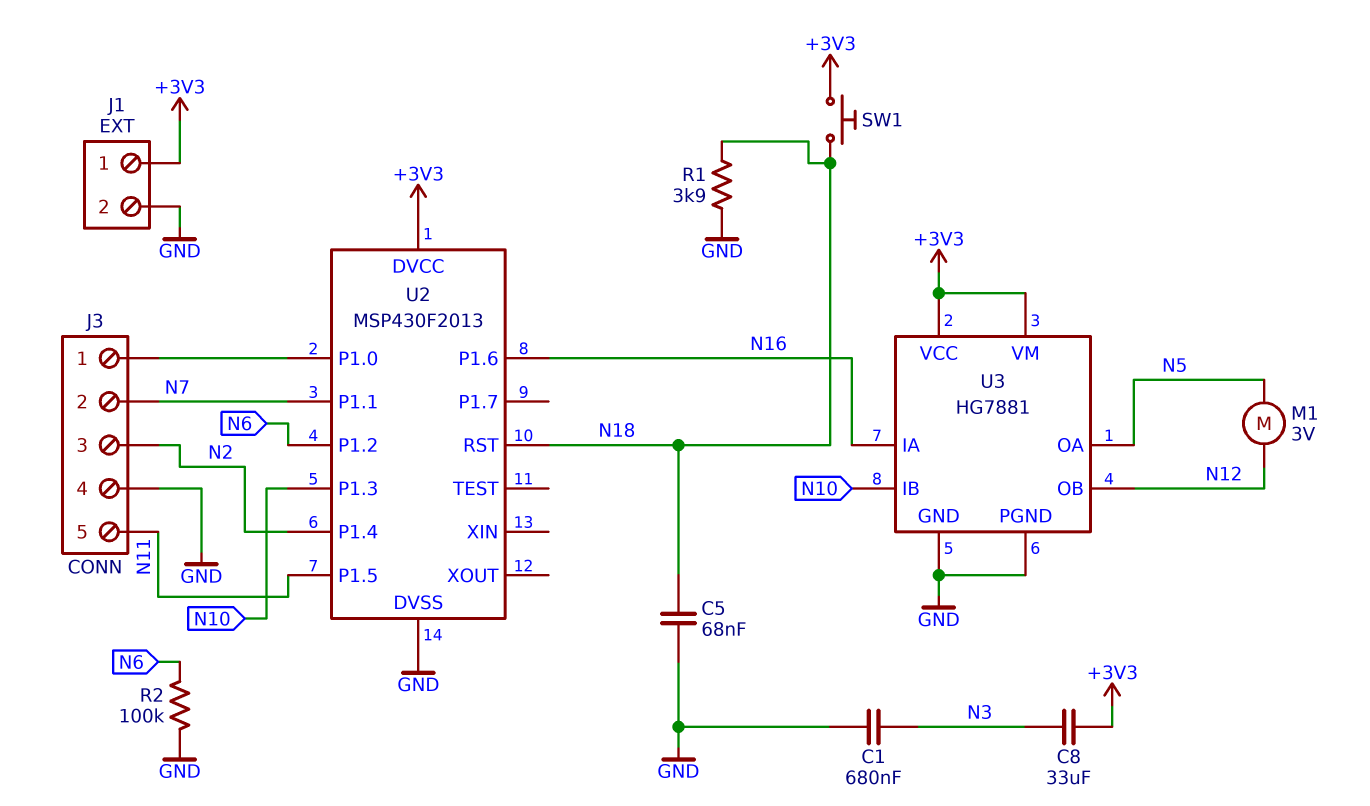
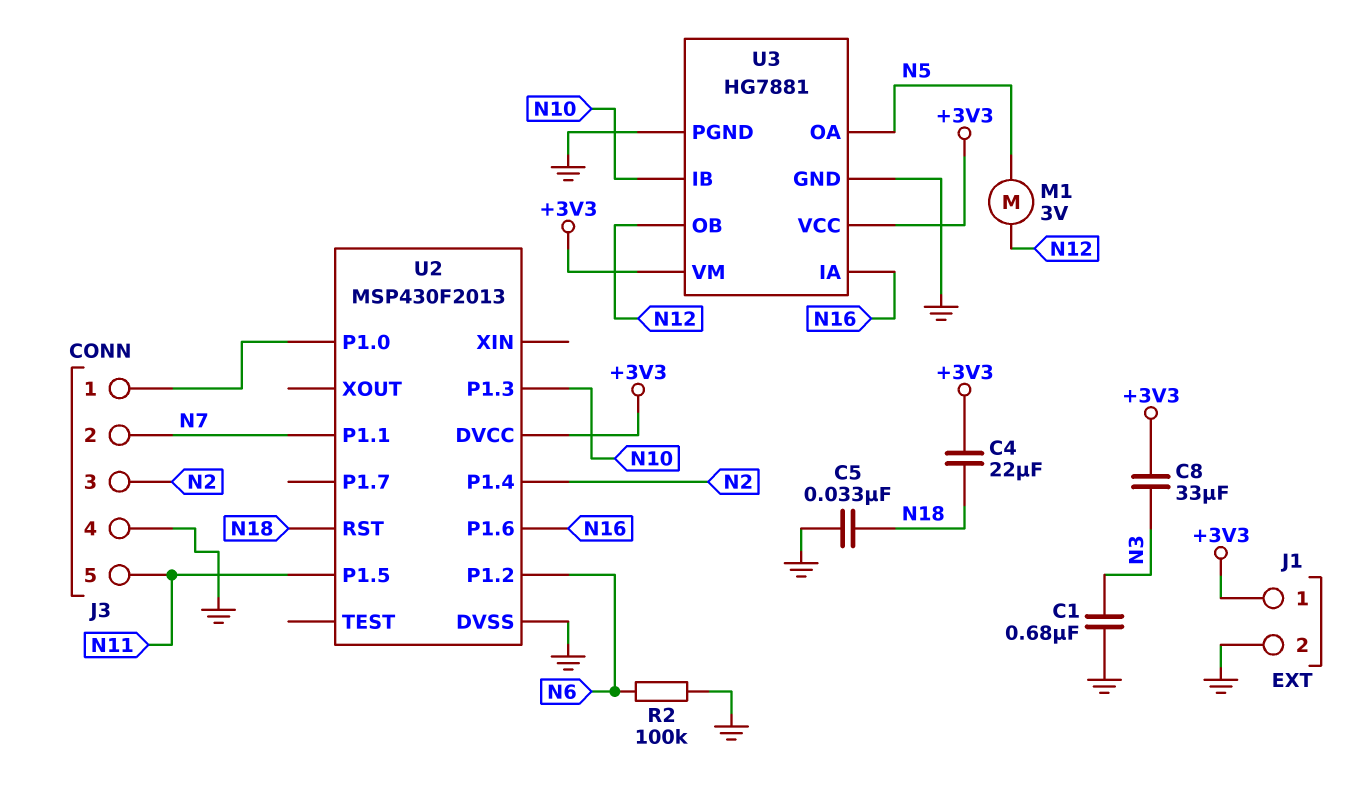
C4: none -> 22uF (+3V3, N18)
C5: 68nF (GND, N18) -> 33nF (GND, N18)
R1: 3.9k (GND, N18) -> none
SW1: button (+3V3, N18) -> none

